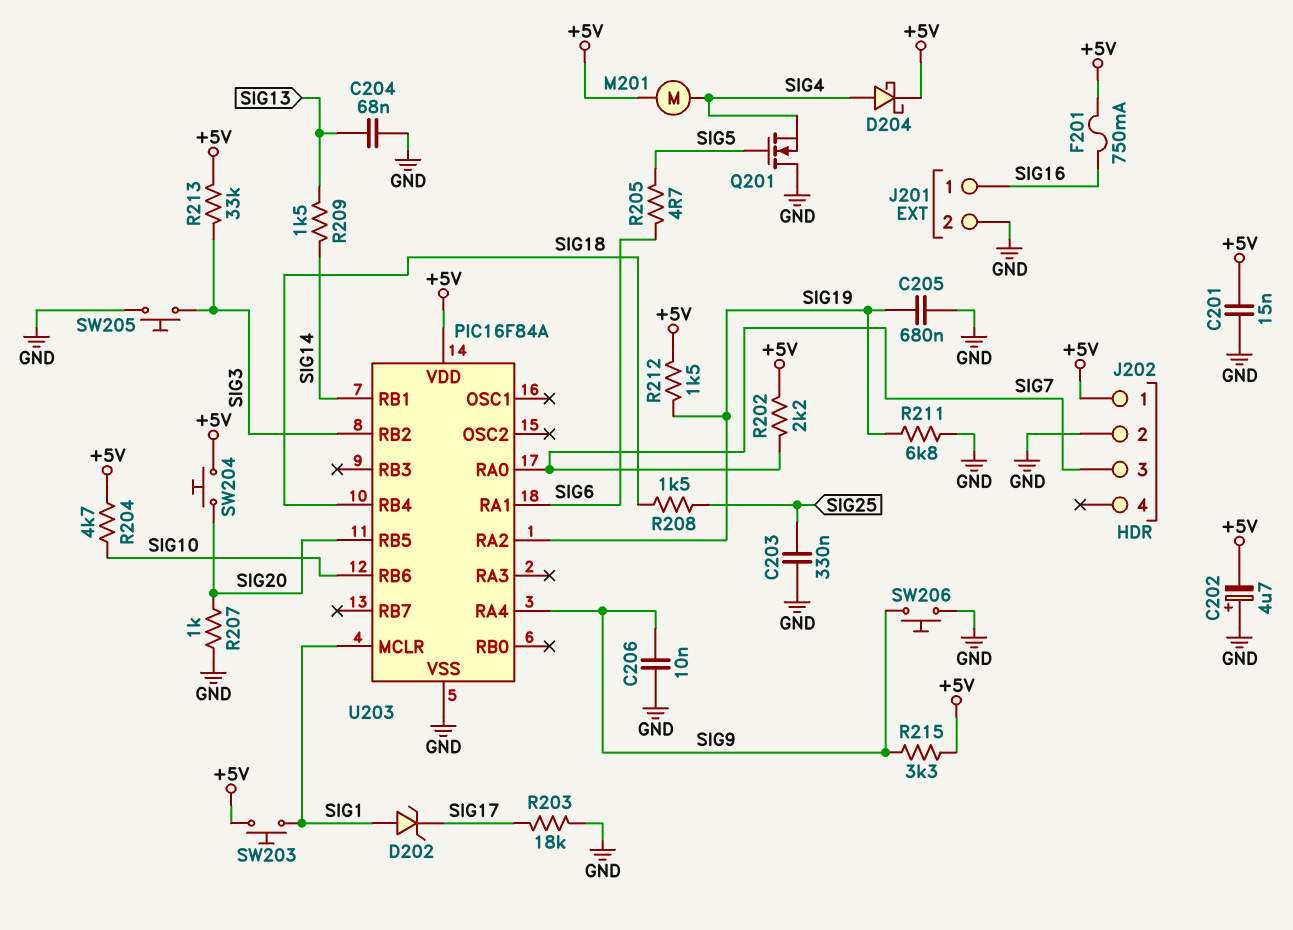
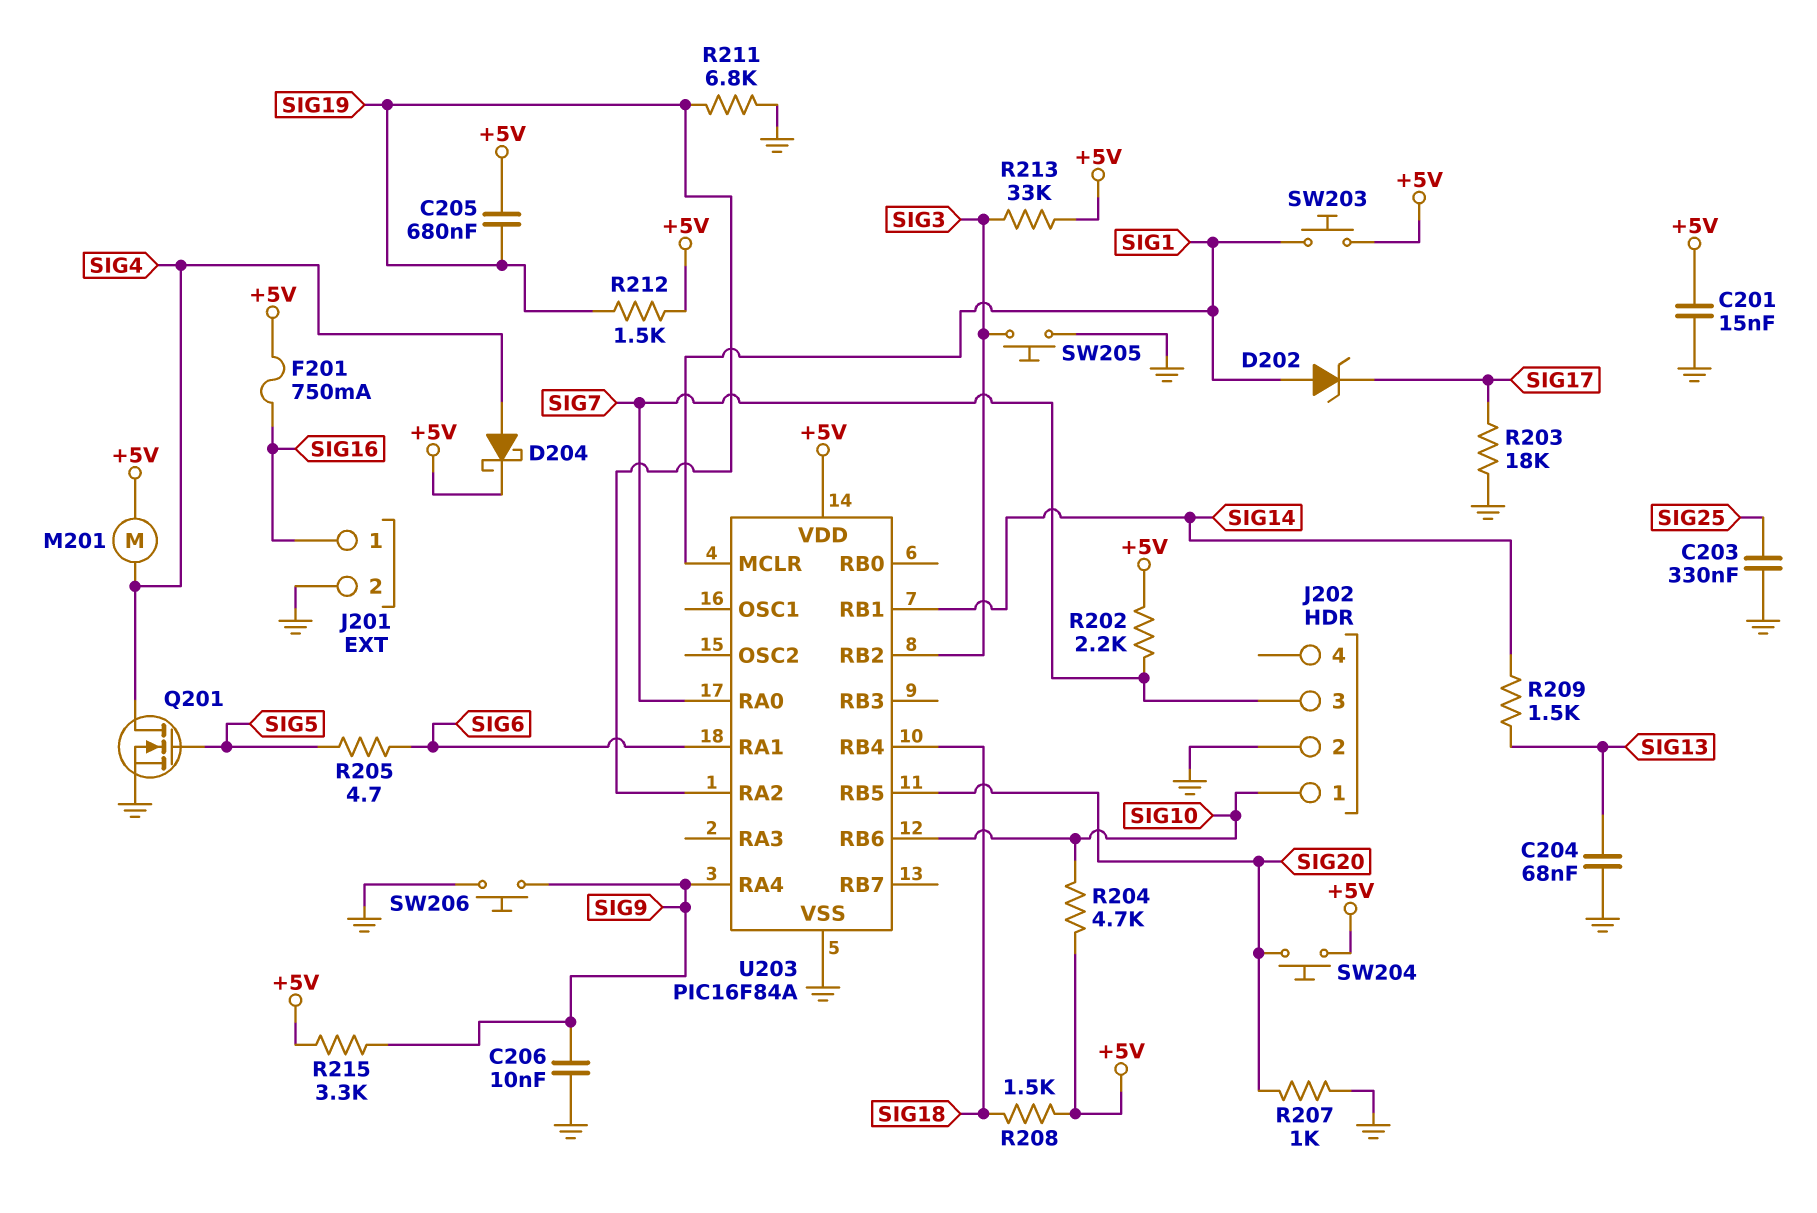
C202: 4.7uF (plus GND, minus +5V) -> none
C205: 680nF (GND, SIG19) -> 680nF (+5V, SIG19)
J202 pin 1: +5V -> SIG10
Q201: NMOS (G SIG5, D GND, S SIG4) -> NMOS (G SIG5, D SIG4, S GND)
R208: 1.5k (SIG18, SIG25) -> 1.5k (+5V, SIG18)

